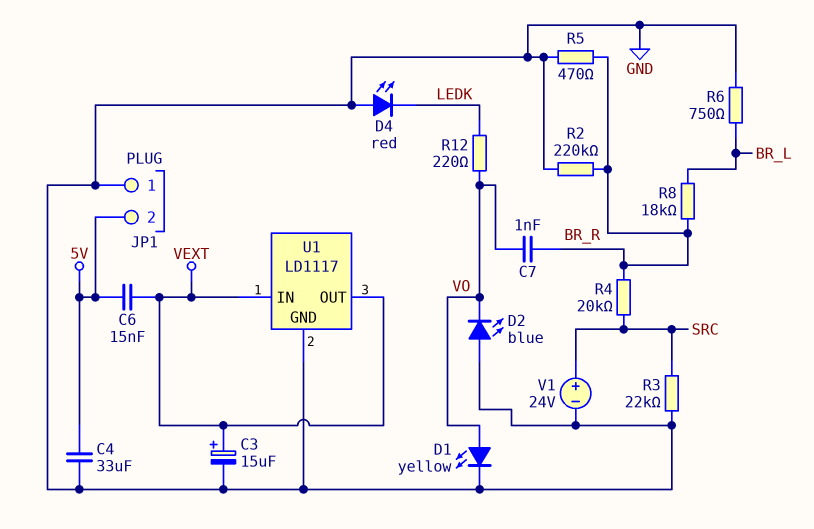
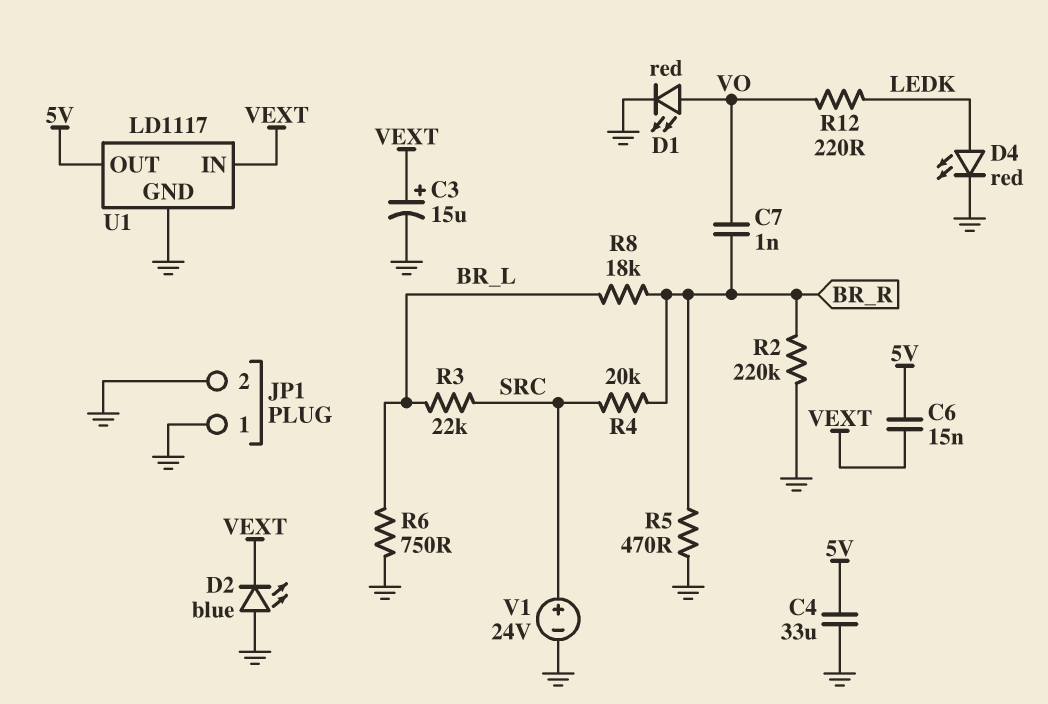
D1: LED yellow (A VO, K GND) -> LED red (A VO, K GND)
D2: LED blue (A GND, K VO) -> LED blue (A GND, K VEXT)
D4: LED red (A GND, K LEDK) -> LED red (A LEDK, K GND)
JP1 pin 2: 5V -> GND
R3: 22k (GND, SRC) -> 22k (BR_L, SRC)
U1 pin OUT: VEXT -> 5V

